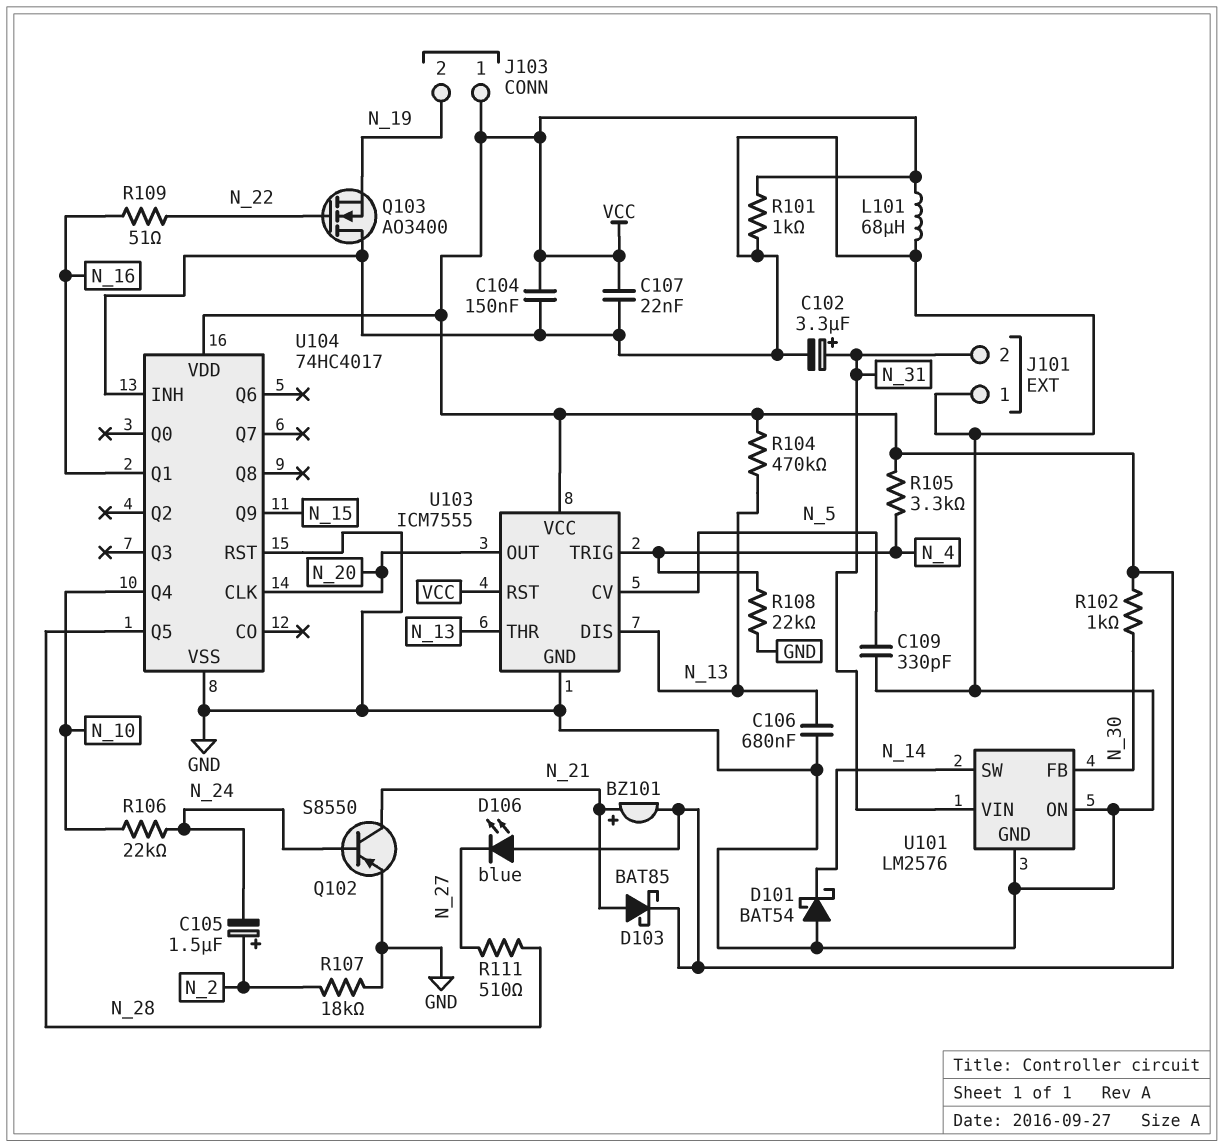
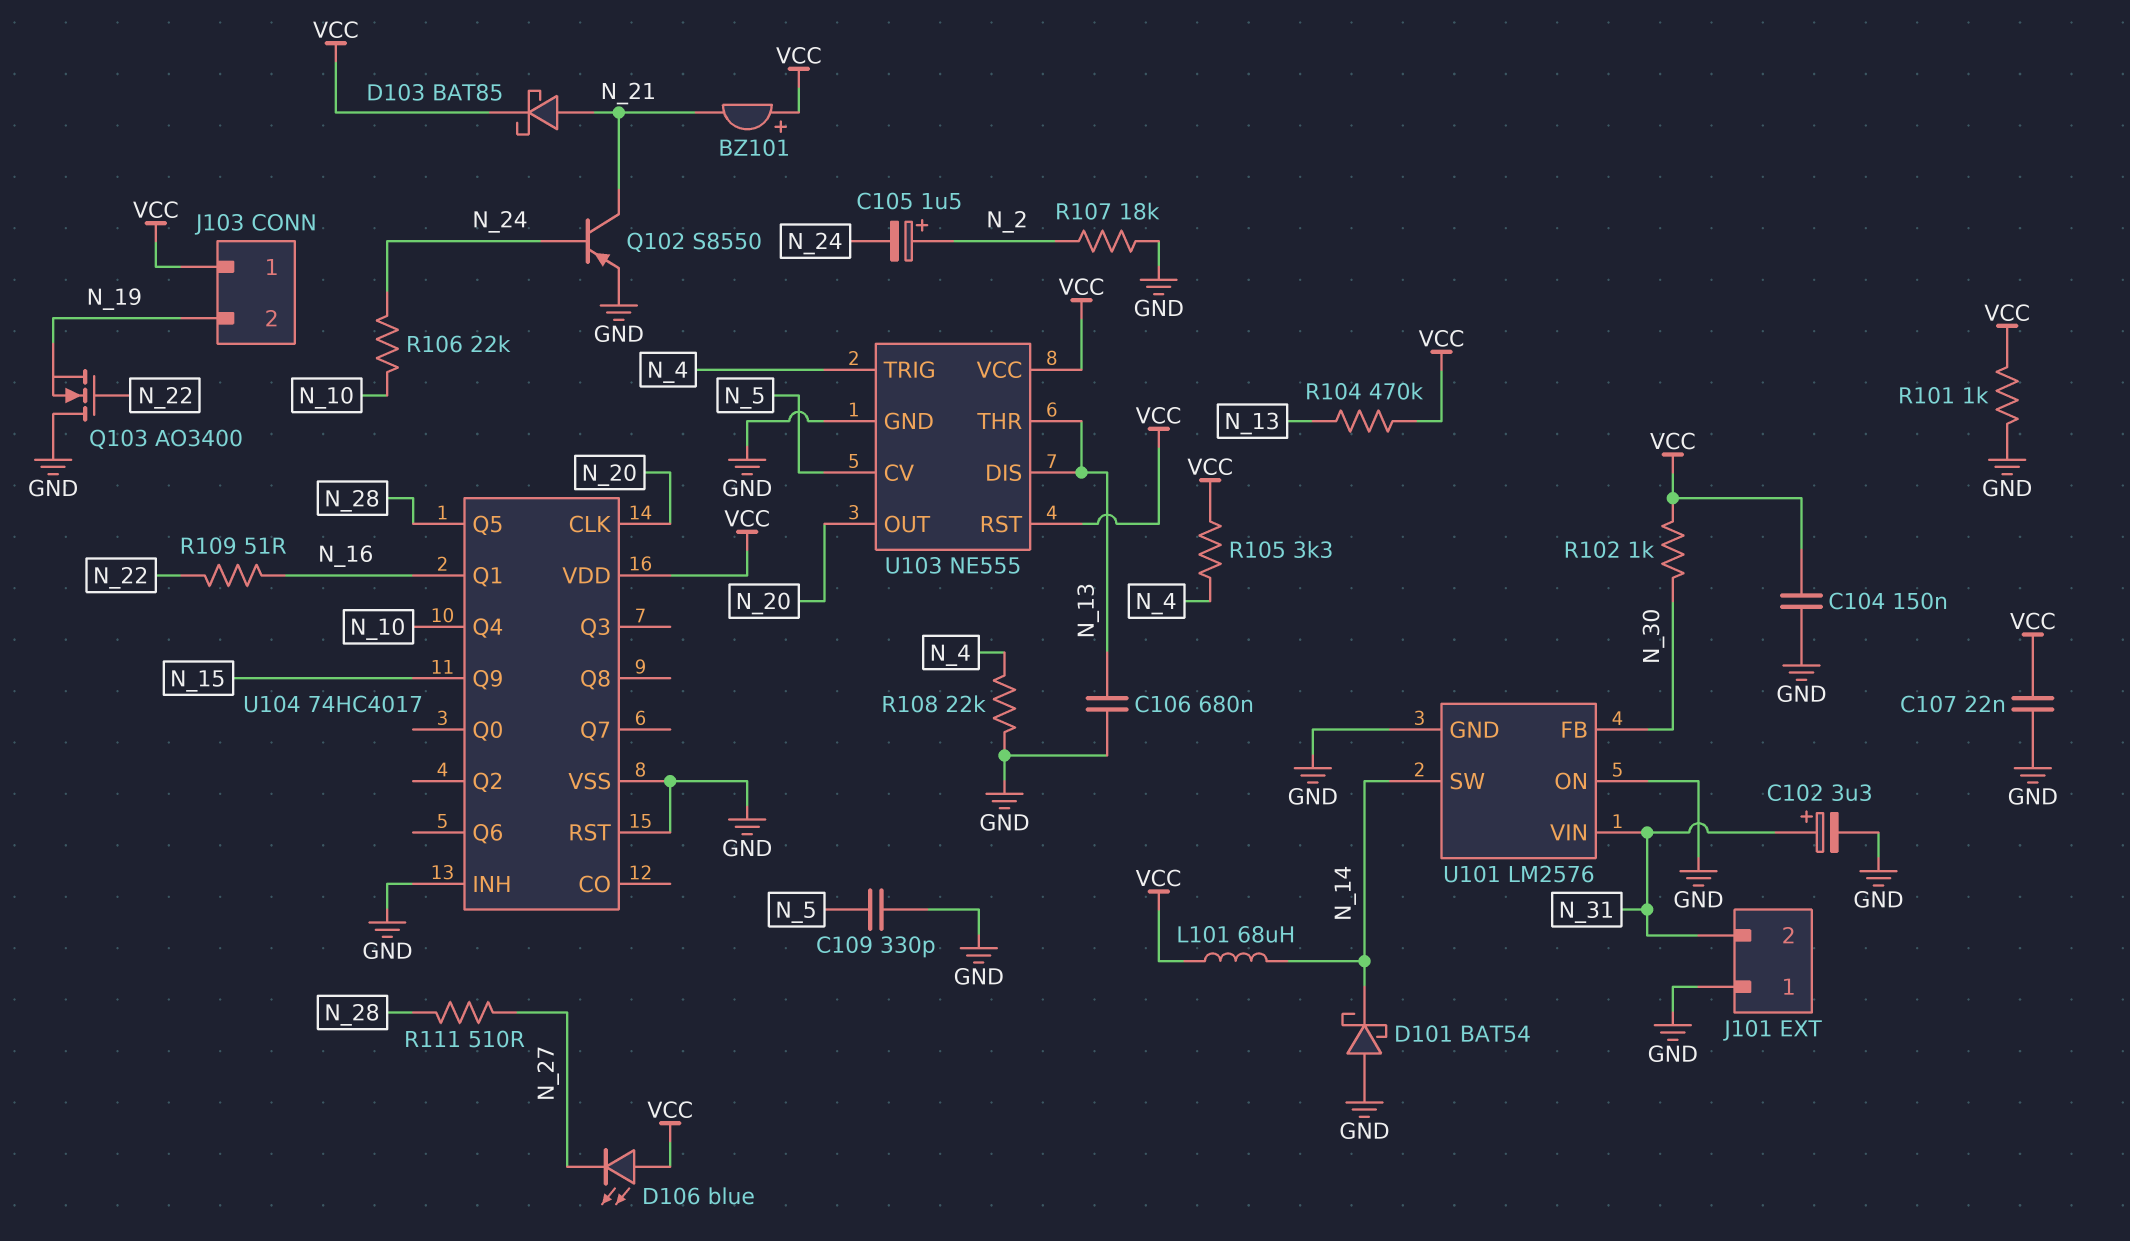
BZ101: buzzer (plus N_21, minus VCC) -> buzzer (plus VCC, minus N_21)
L101: 68uH (GND, VCC) -> 68uH (N_14, VCC)
U103: ICM7555 -> NE555

